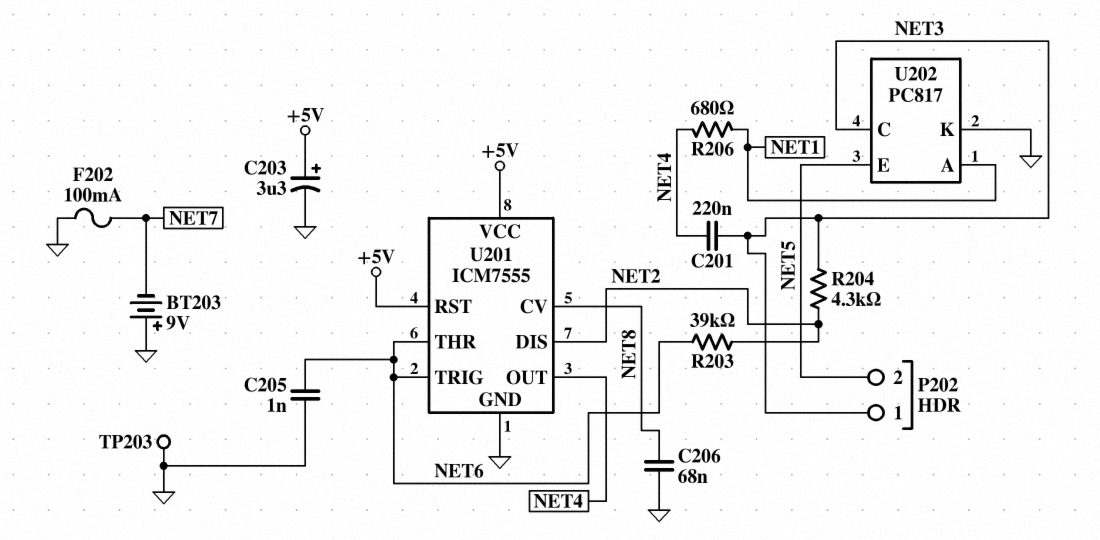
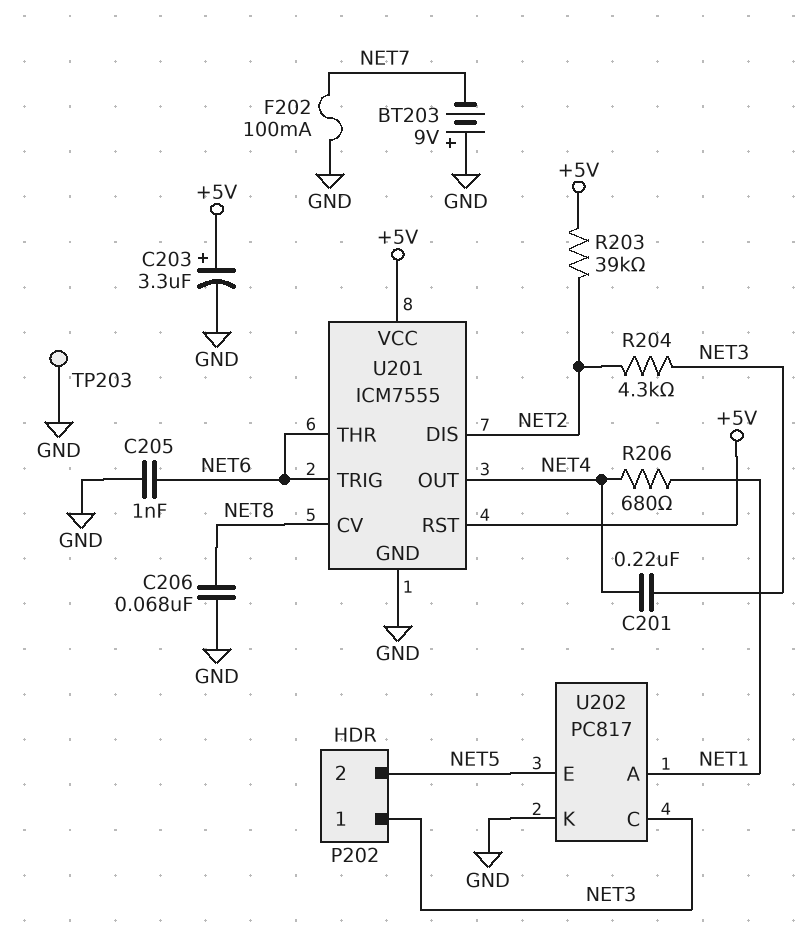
R203: 39k (NET2, NET6) -> 39k (+5V, NET2)

